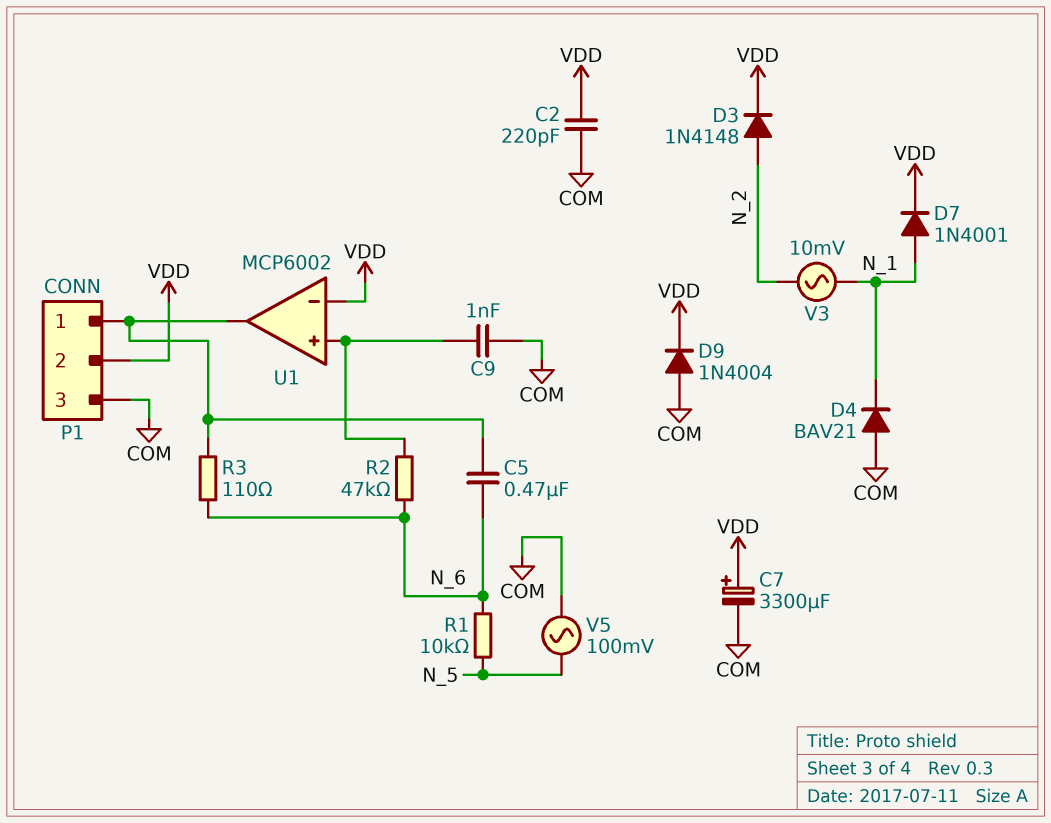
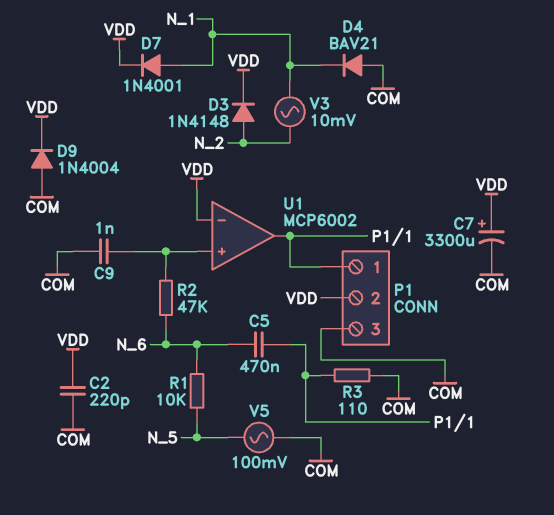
R3: 110 (N_6, P1/1) -> 110 (COM, P1/1)

